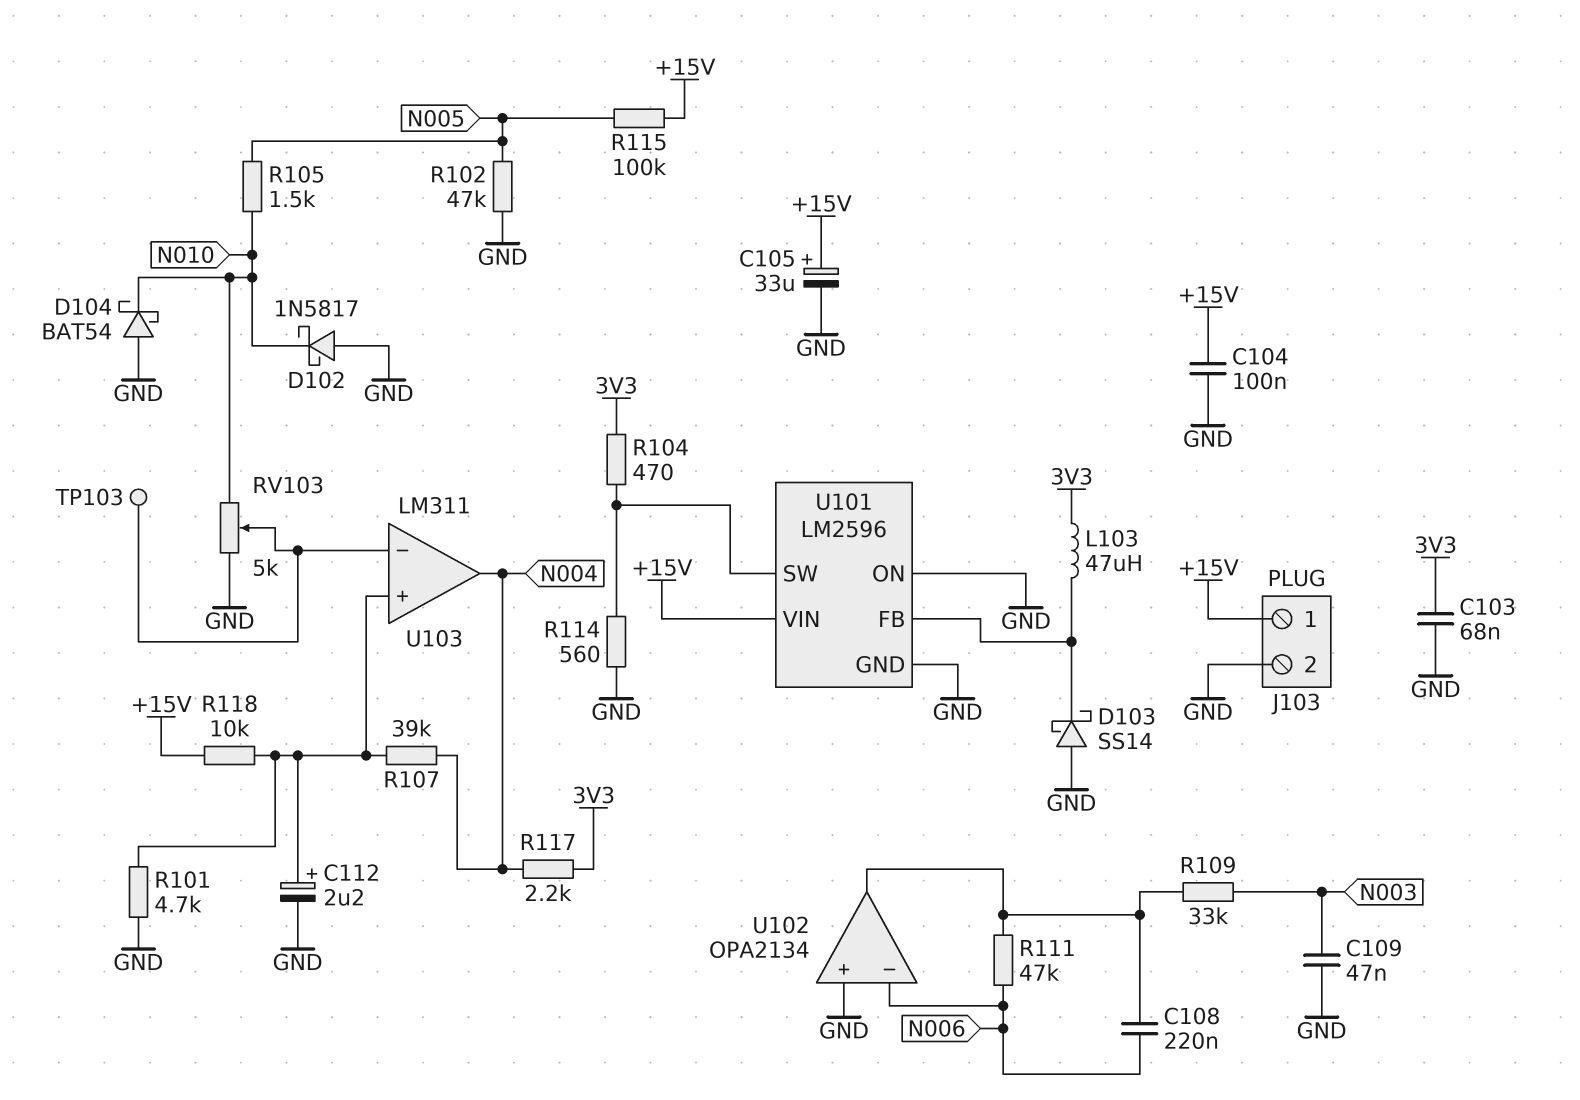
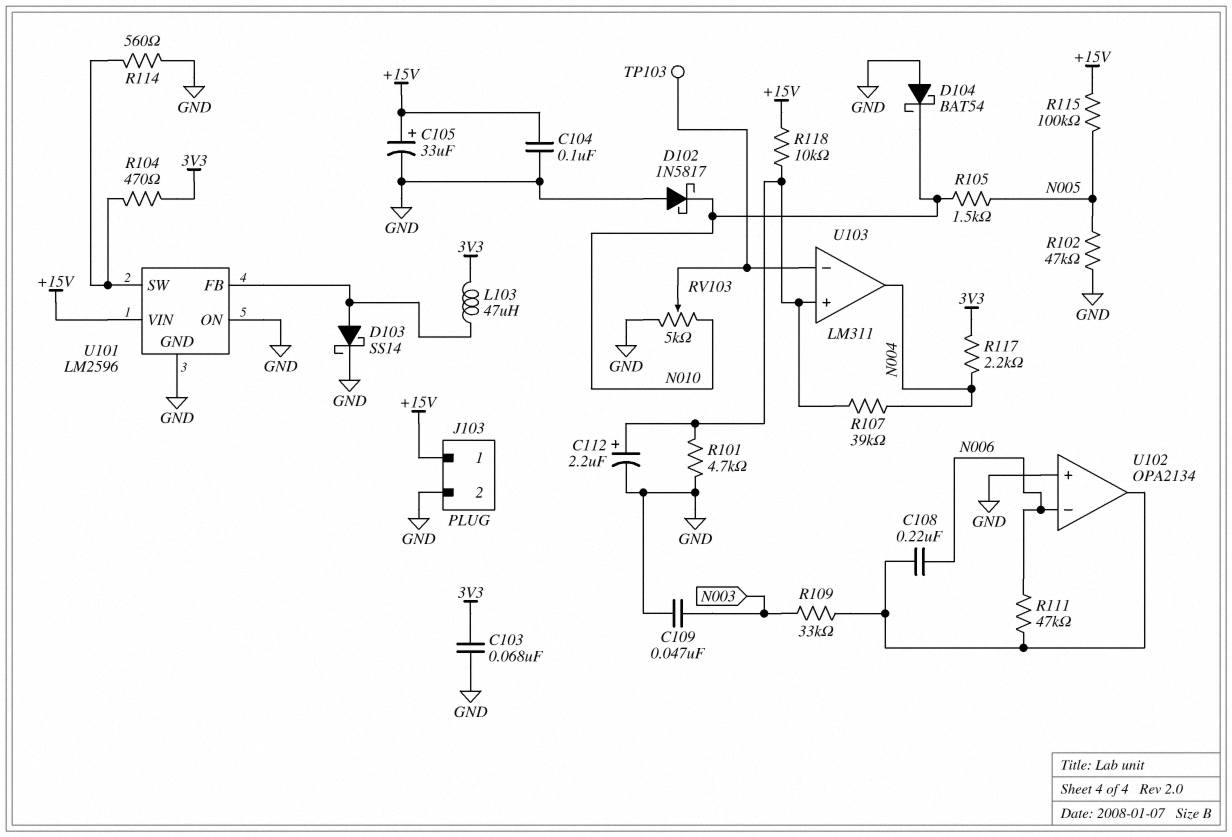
D103: schottky SS14 (A GND, K U101/FB) -> schottky SS14 (A U101/FB, K GND)

